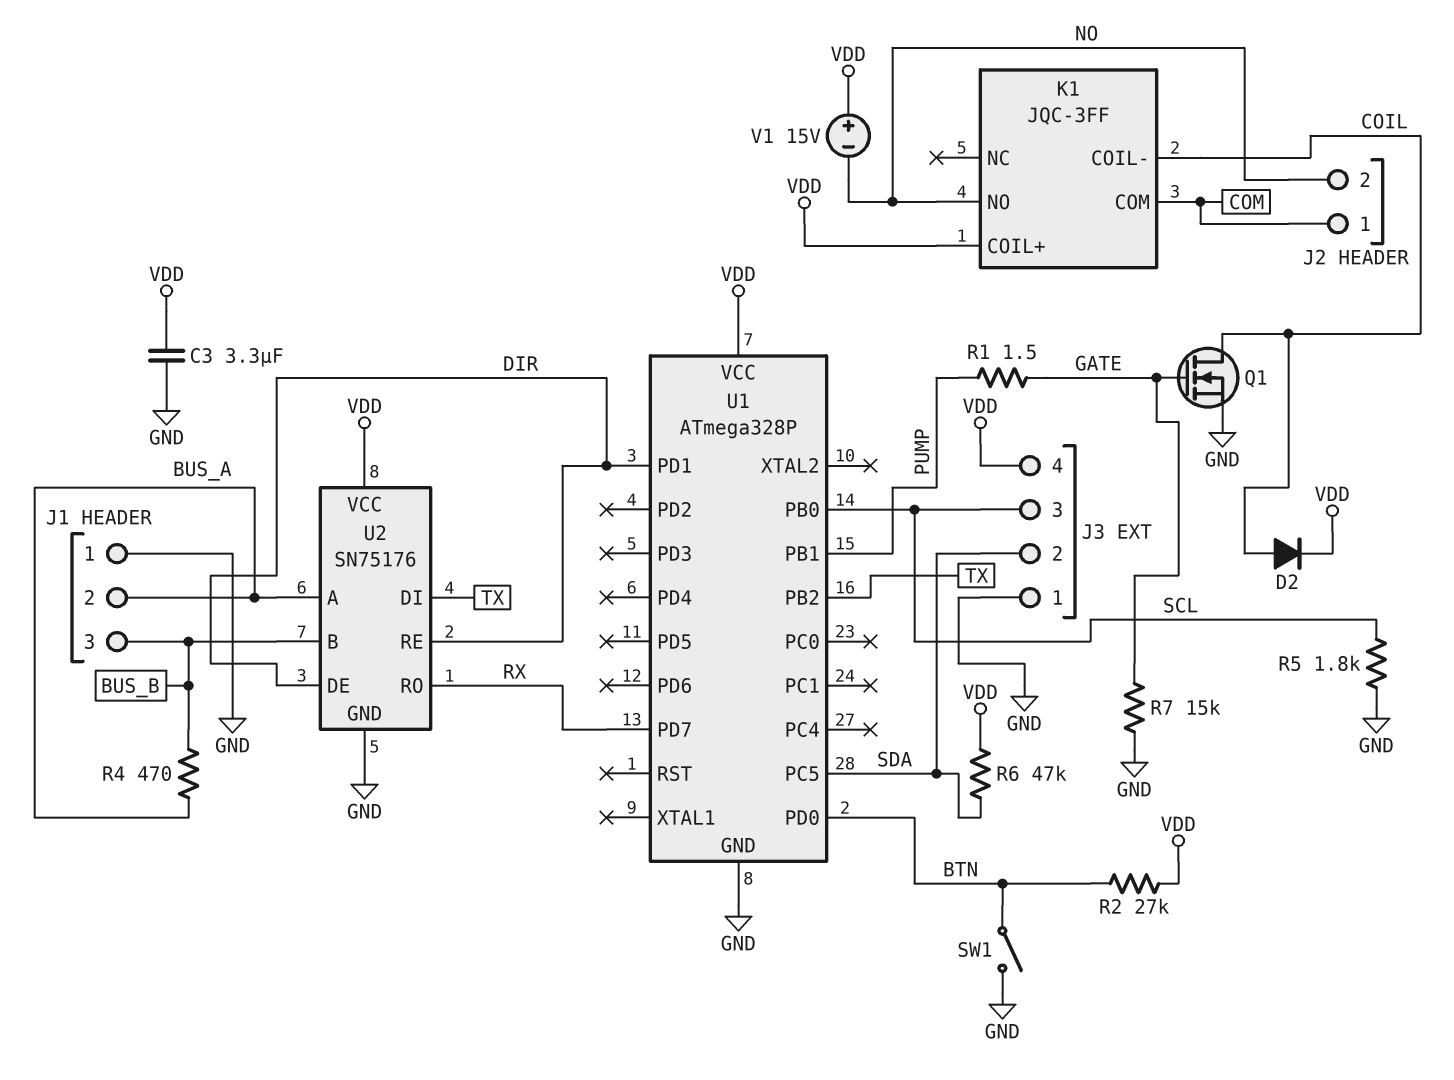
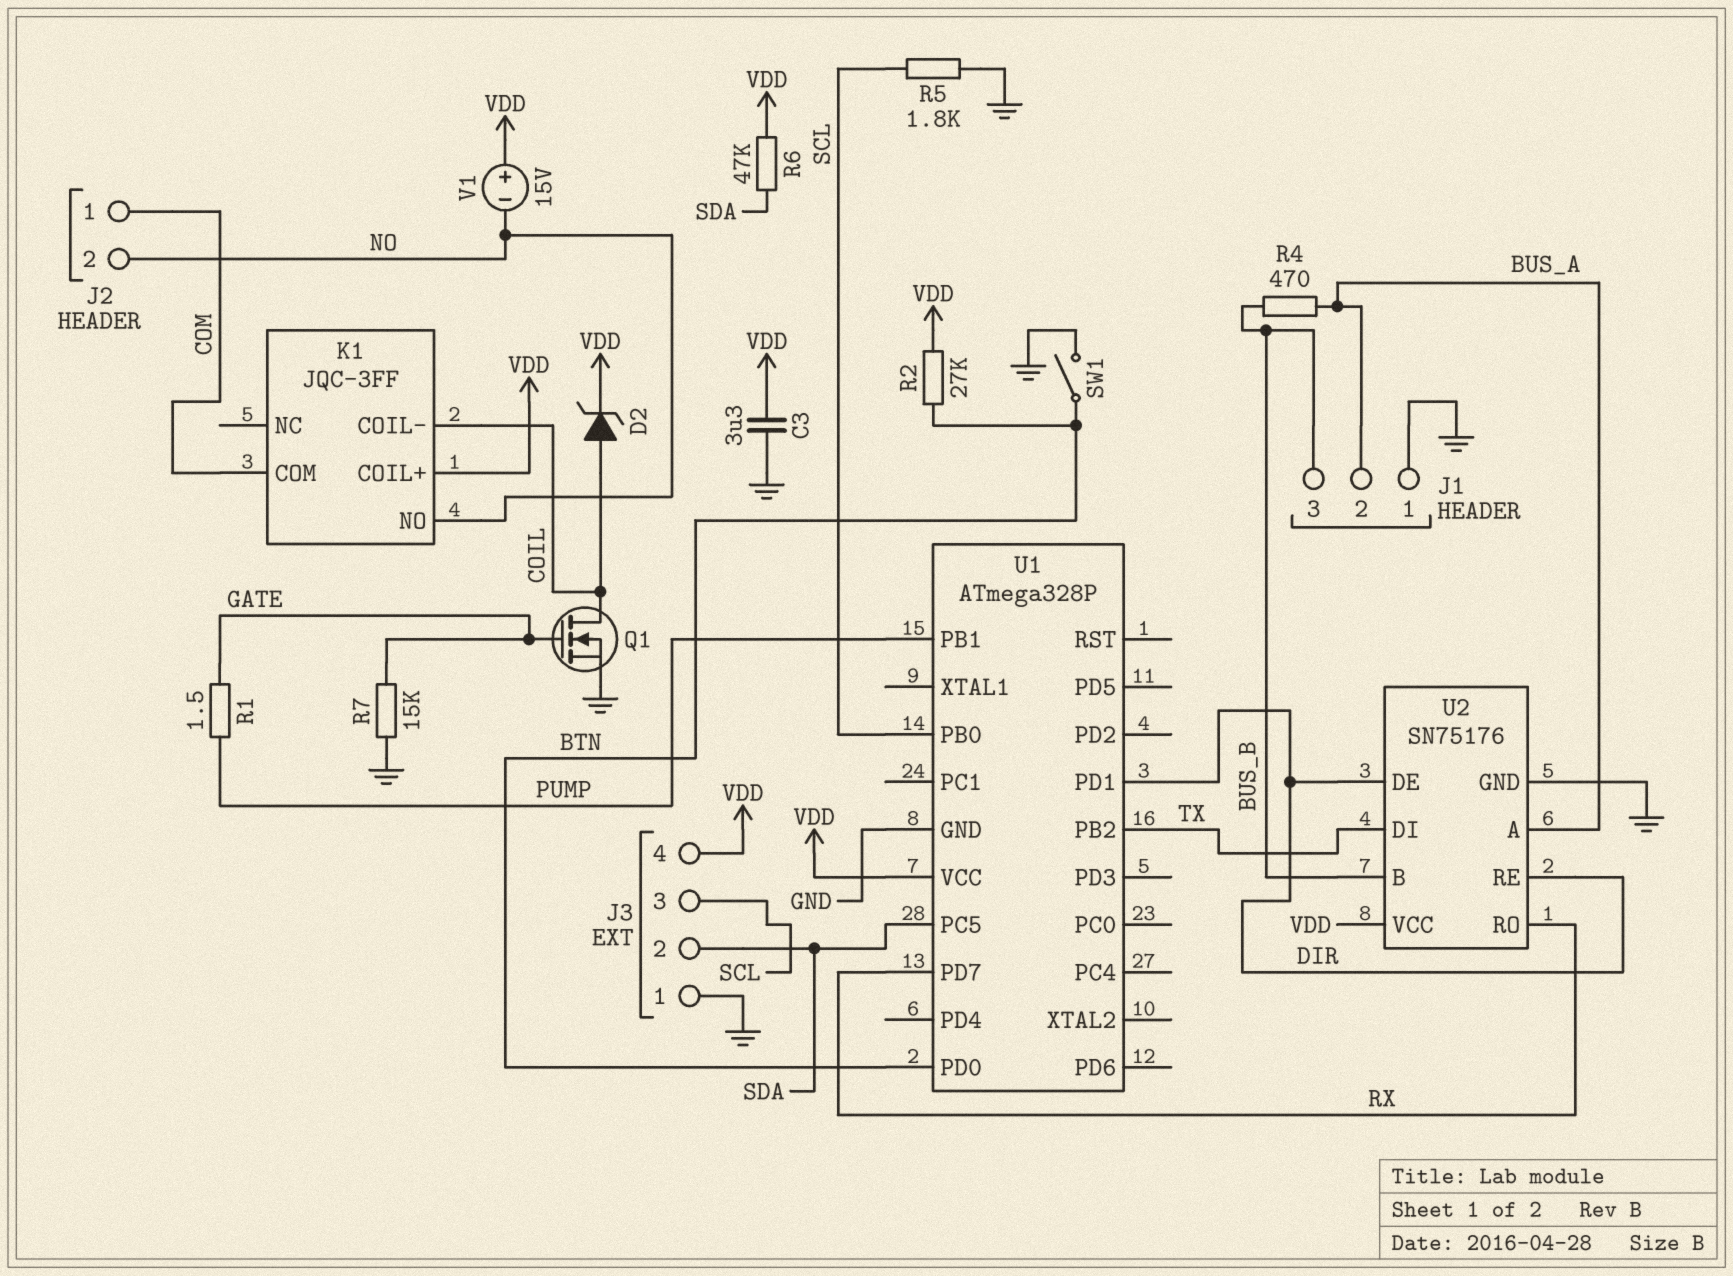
D2: diode (A COIL, K VDD) -> zener (A COIL, K VDD)

